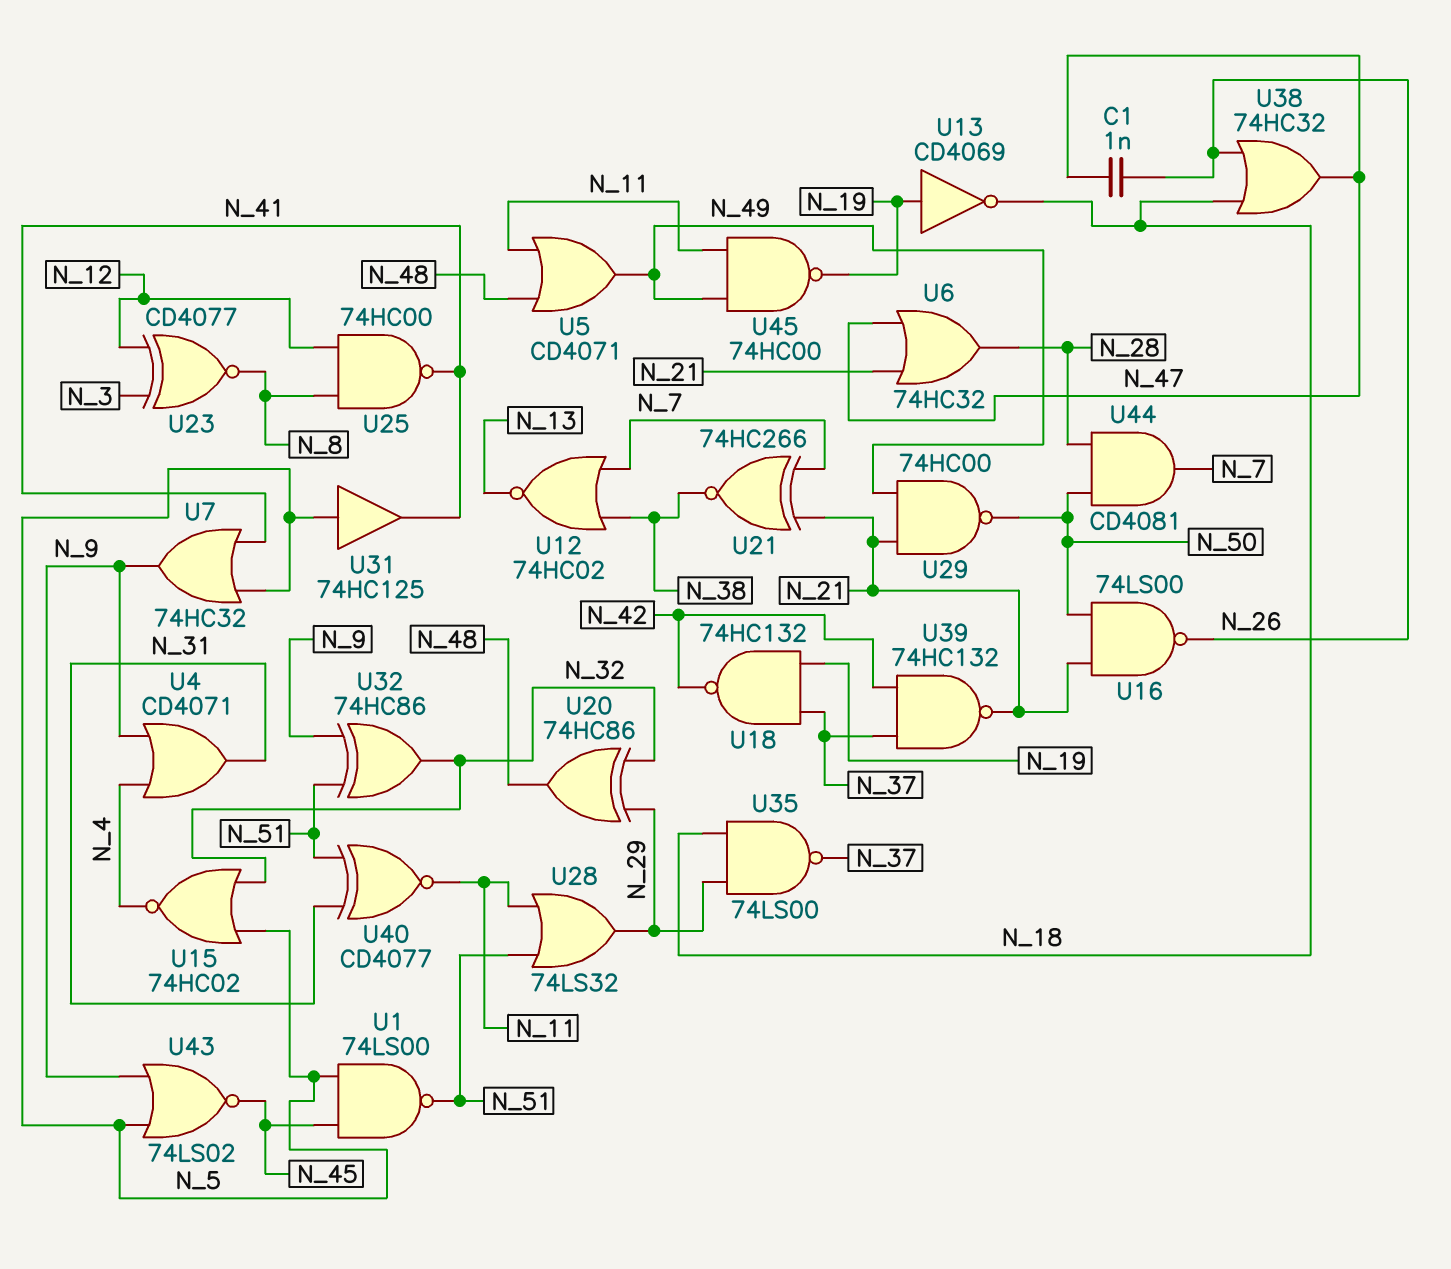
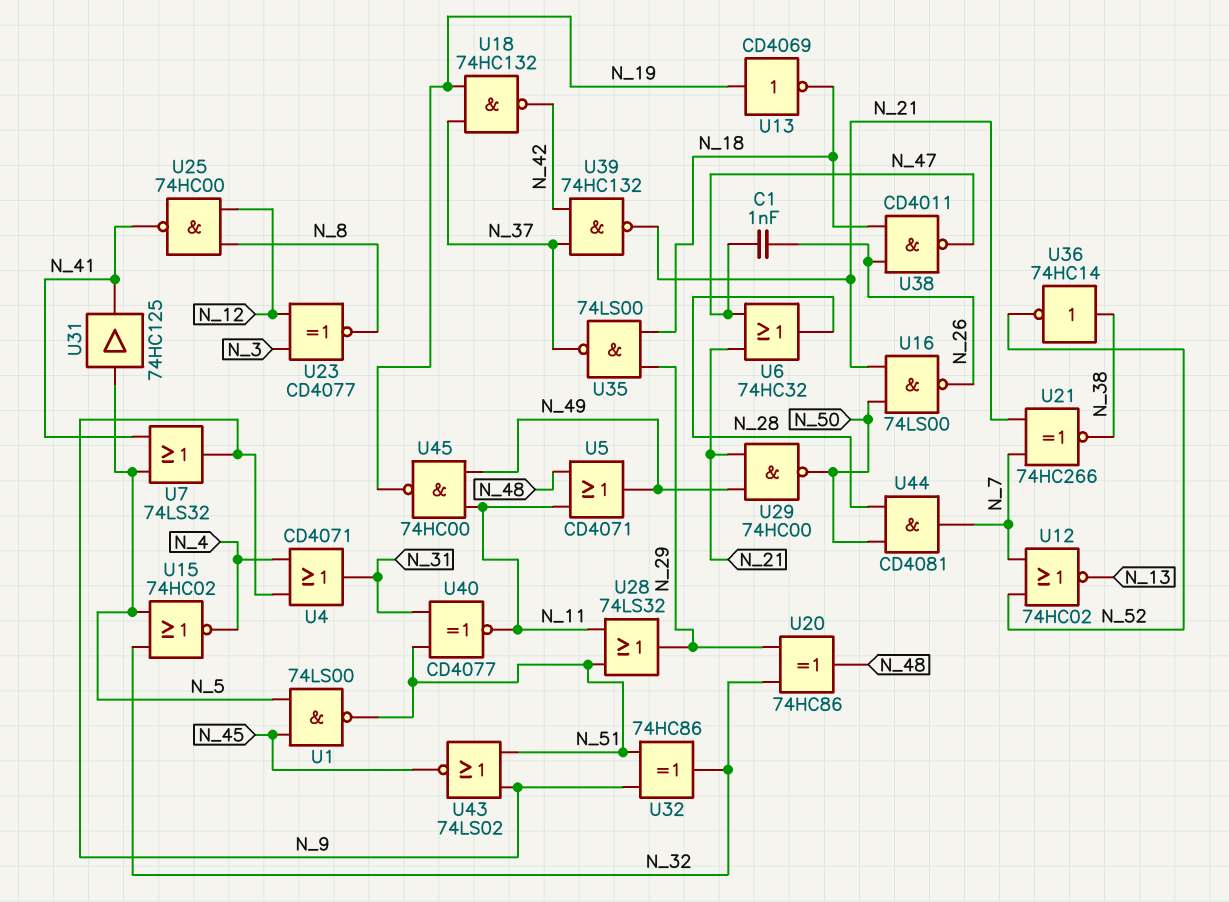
U7: OR 74HC32 (in N_5, in N_41, out N_9) -> OR 74LS32 (in N_5, in N_41, out N_9)
U12: NOR 74HC02 (in N_7, in N_38, out N_13) -> NOR 74HC02 (in N_7, in N_52, out N_13)
U36: none -> NOT 74HC14 (in N_38, out N_52)
U38: OR 74HC32 (in N_18, in N_26, out N_47) -> NAND CD4011 (in N_18, in N_26, out N_47)
U43: NOR 74LS02 (in N_5, in N_9, out N_45) -> NOR 74LS02 (in N_9, in N_51, out N_45)

